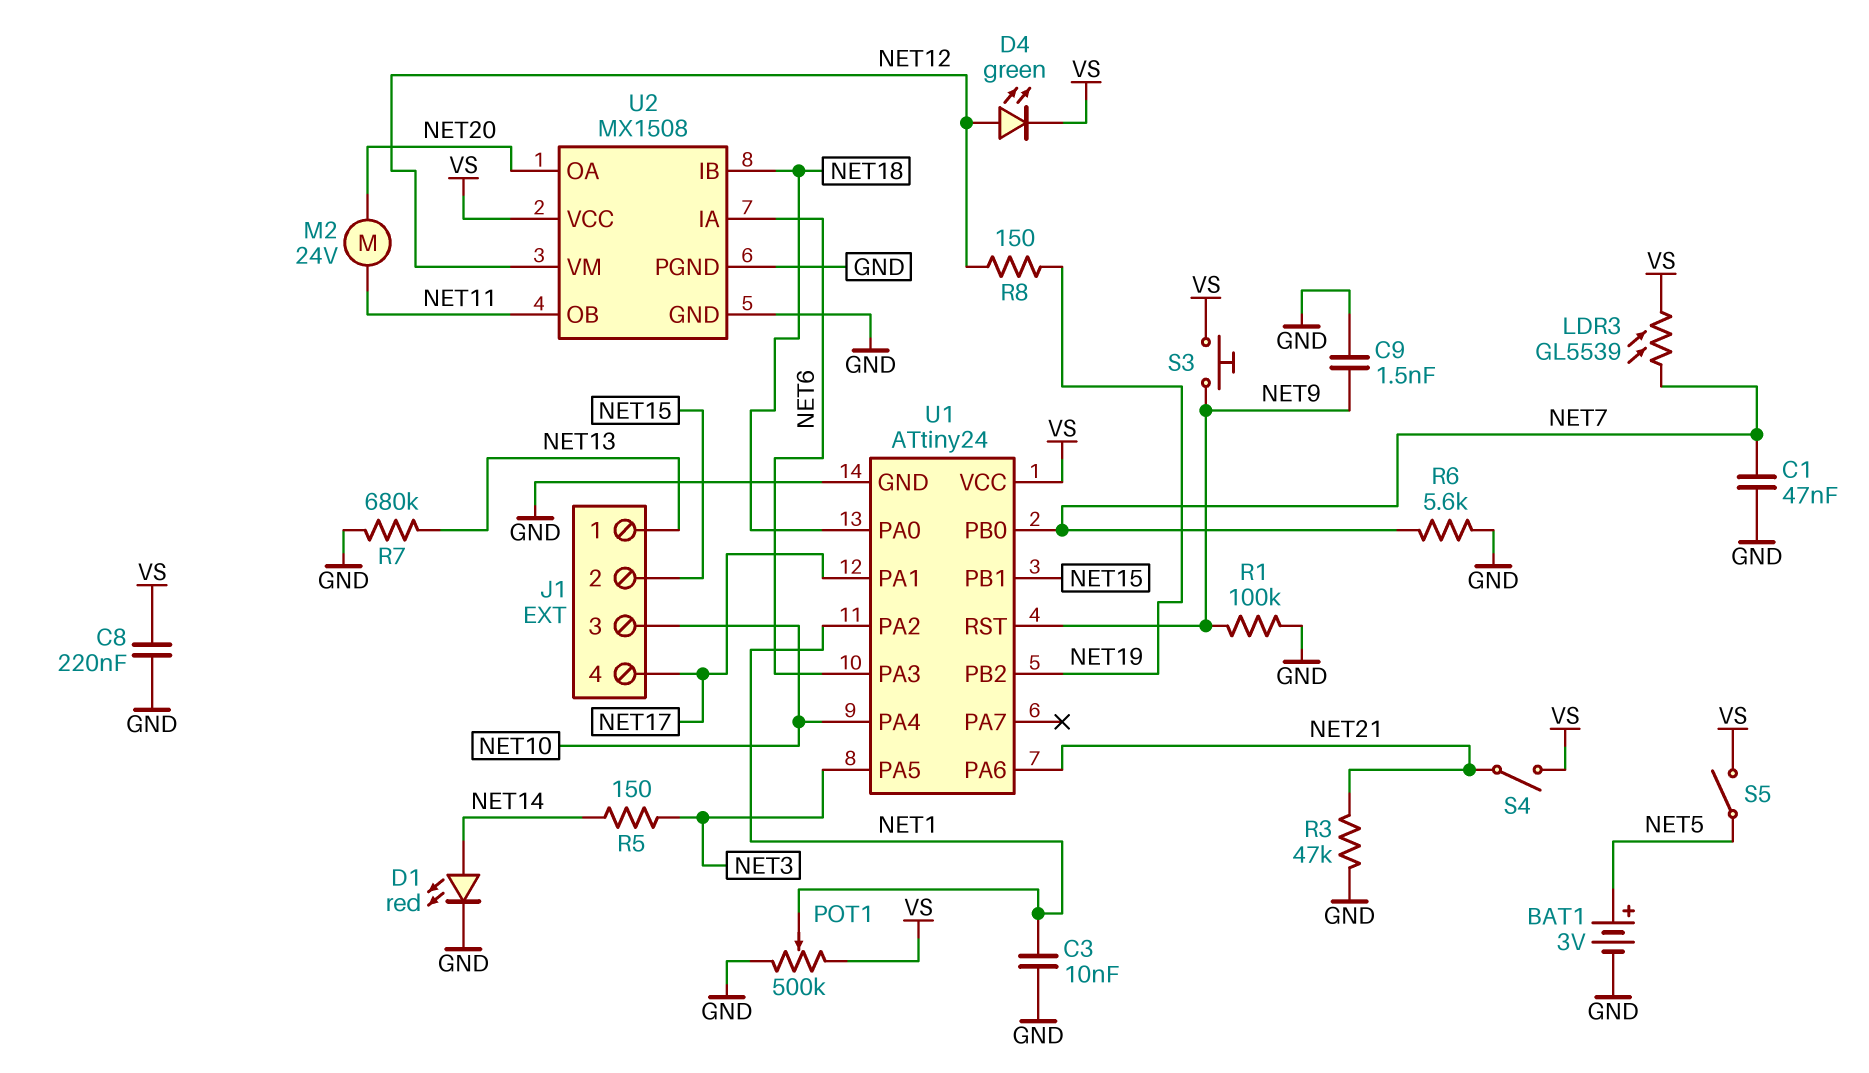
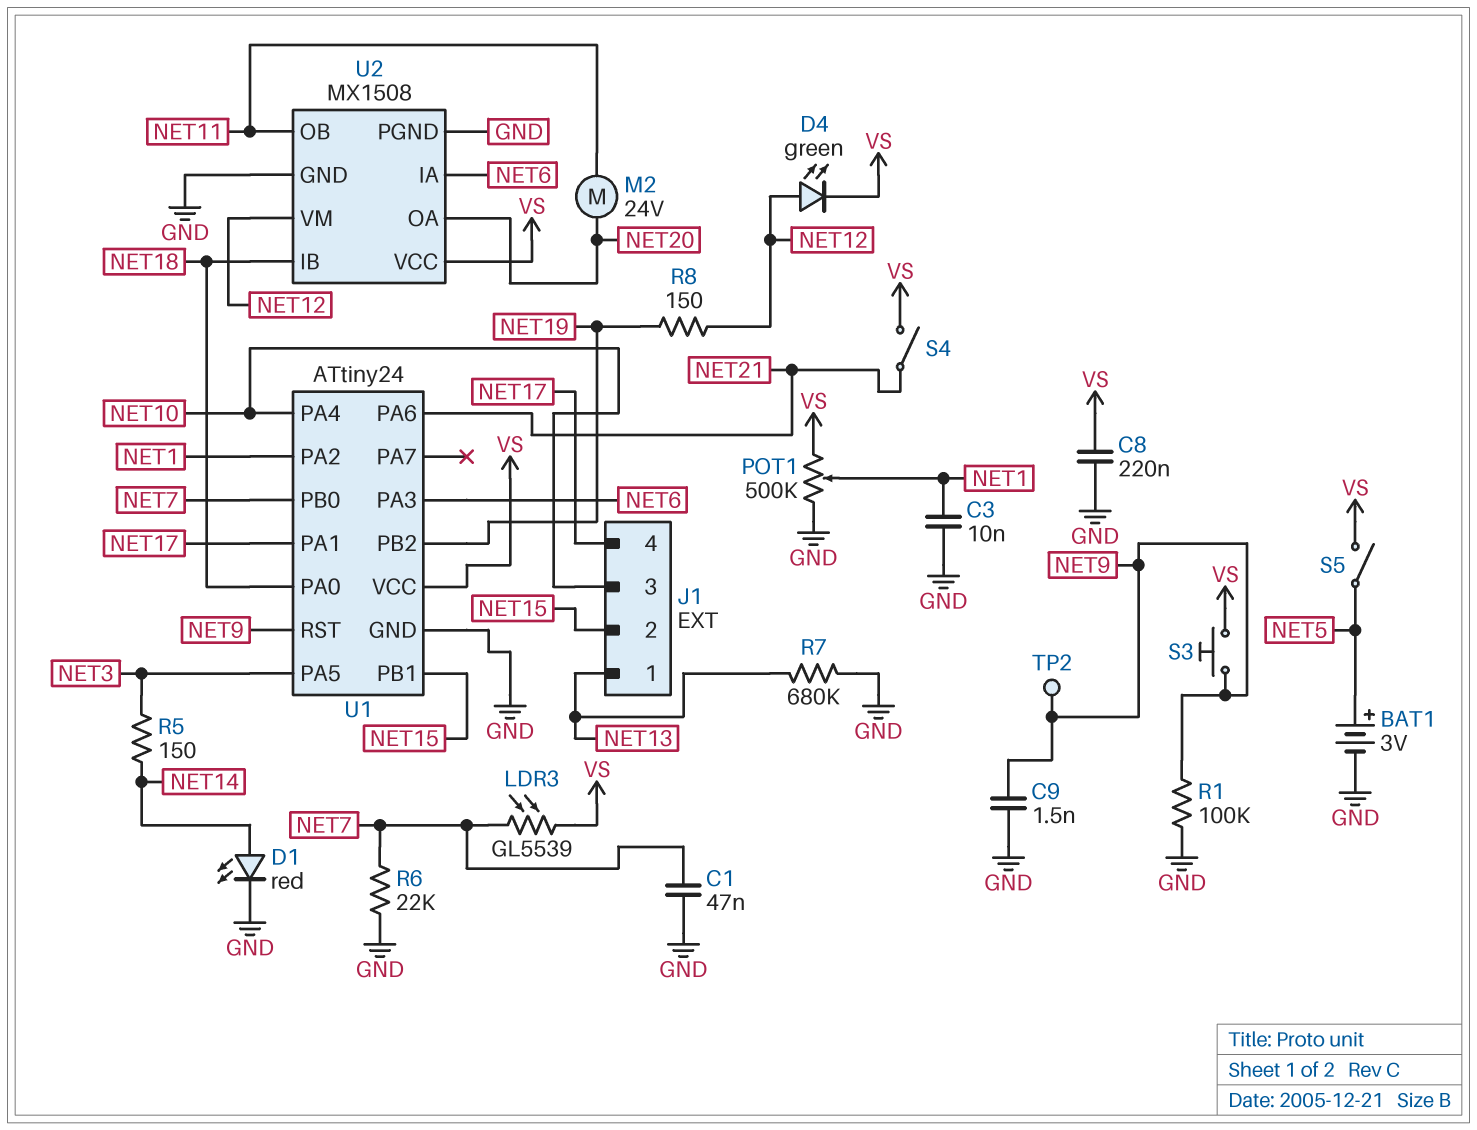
R3: 47k (GND, NET21) -> none
R6: 5.6k (GND, NET7) -> 22k (GND, NET7)
TP2: none -> test point (NET9)

